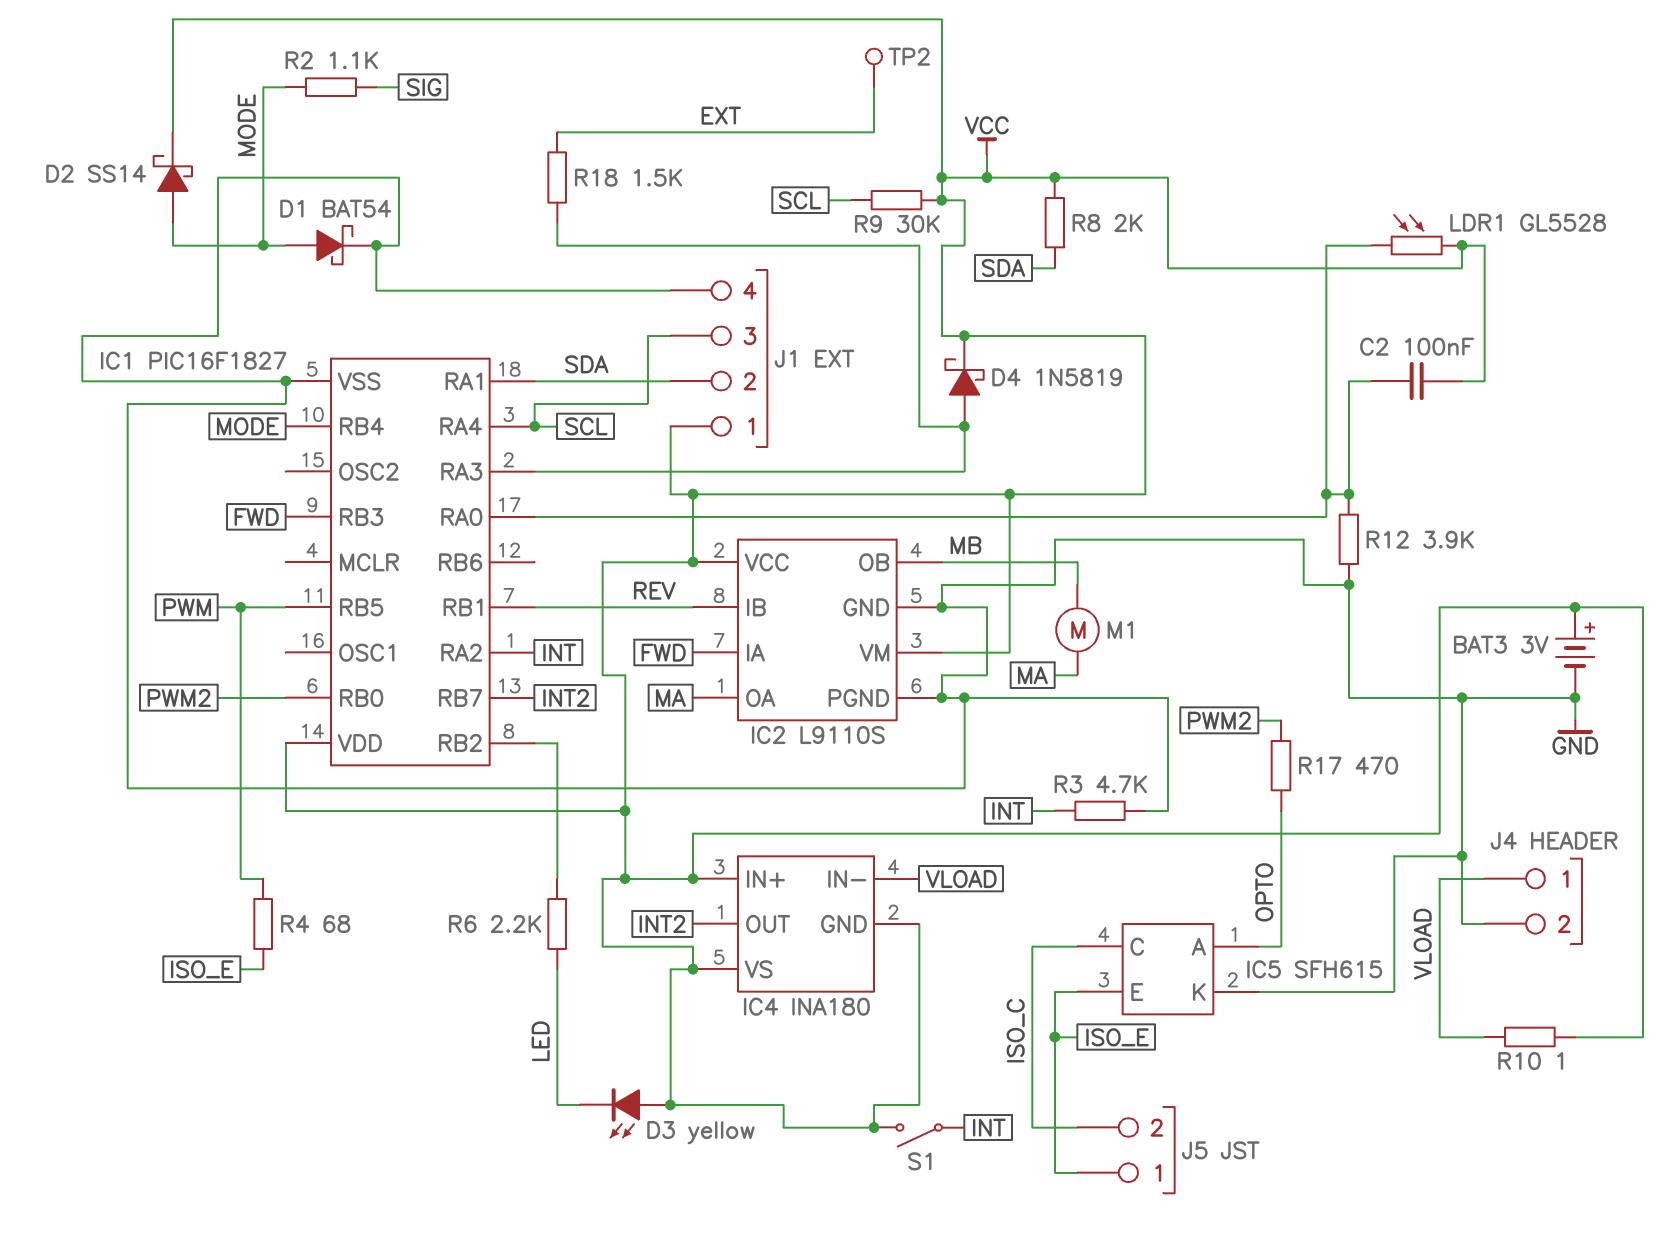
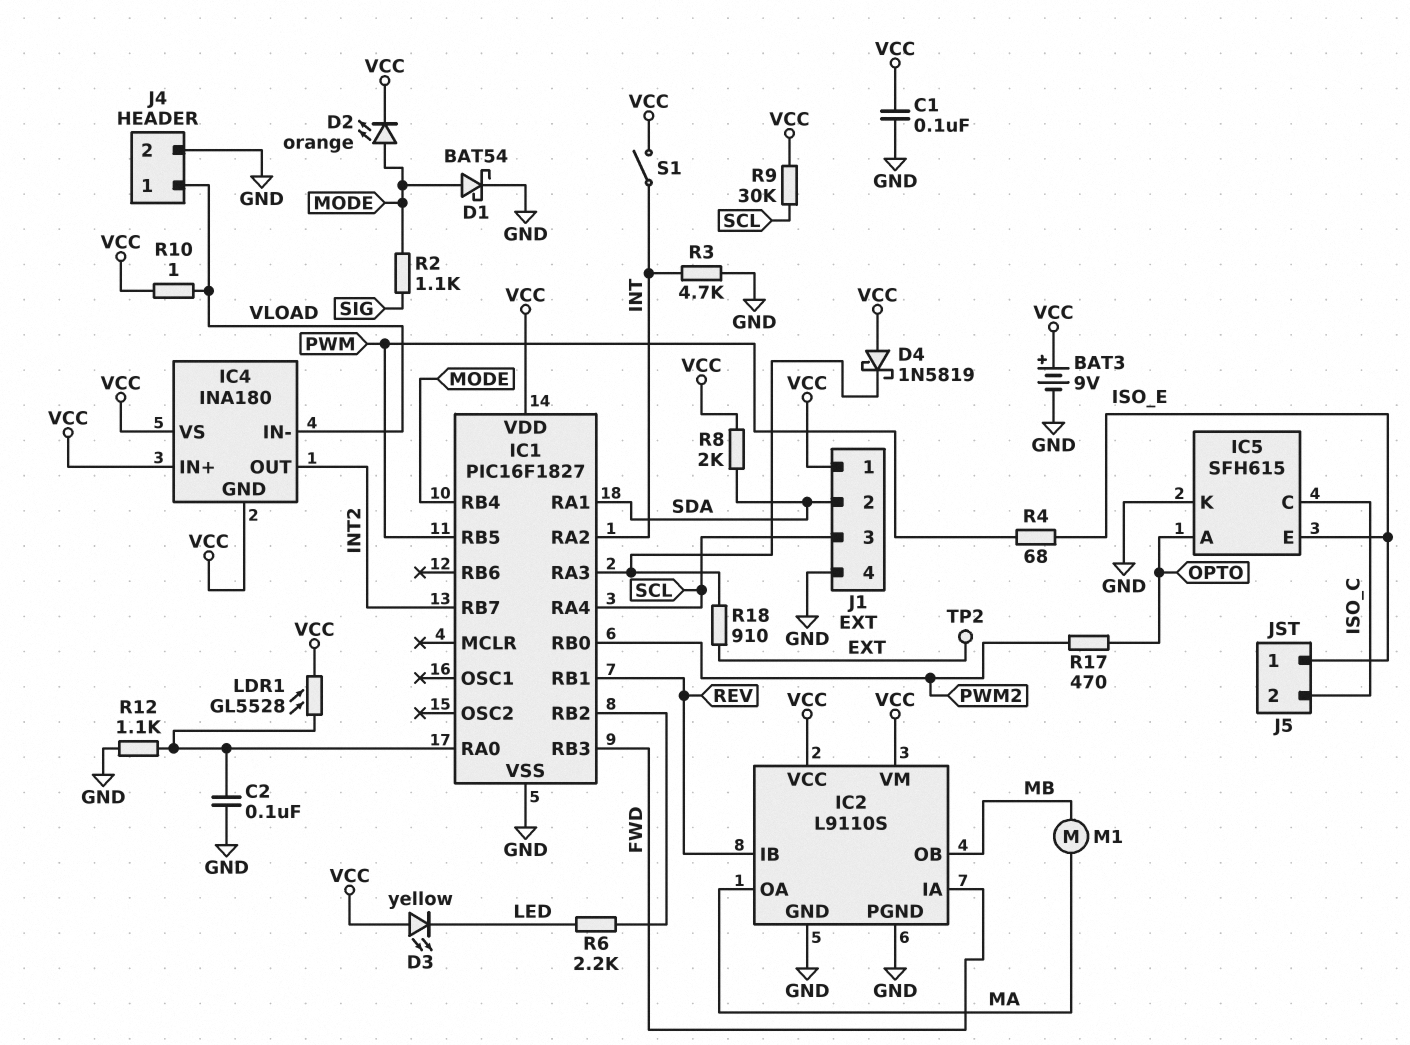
BAT3: 3V (plus VCC, minus GND) -> 9V (plus VCC, minus GND)
C1: none -> 100nF (GND, VCC)
C2: 100nF (IC1/RA0, VCC) -> 100nF (GND, IC1/RA0)
D2: schottky SS14 (A MODE, K VCC) -> LED orange (A MODE, K VCC)
D4: schottky 1N5819 (A IC1/RA3, K VCC) -> schottky 1N5819 (A VCC, K IC1/RA3)
R12: 3.9k (GND, IC1/RA0) -> 1.1k (GND, IC1/RA0)
R18: 1.5k (EXT, IC1/RA3) -> 910 (EXT, IC1/RA3)

